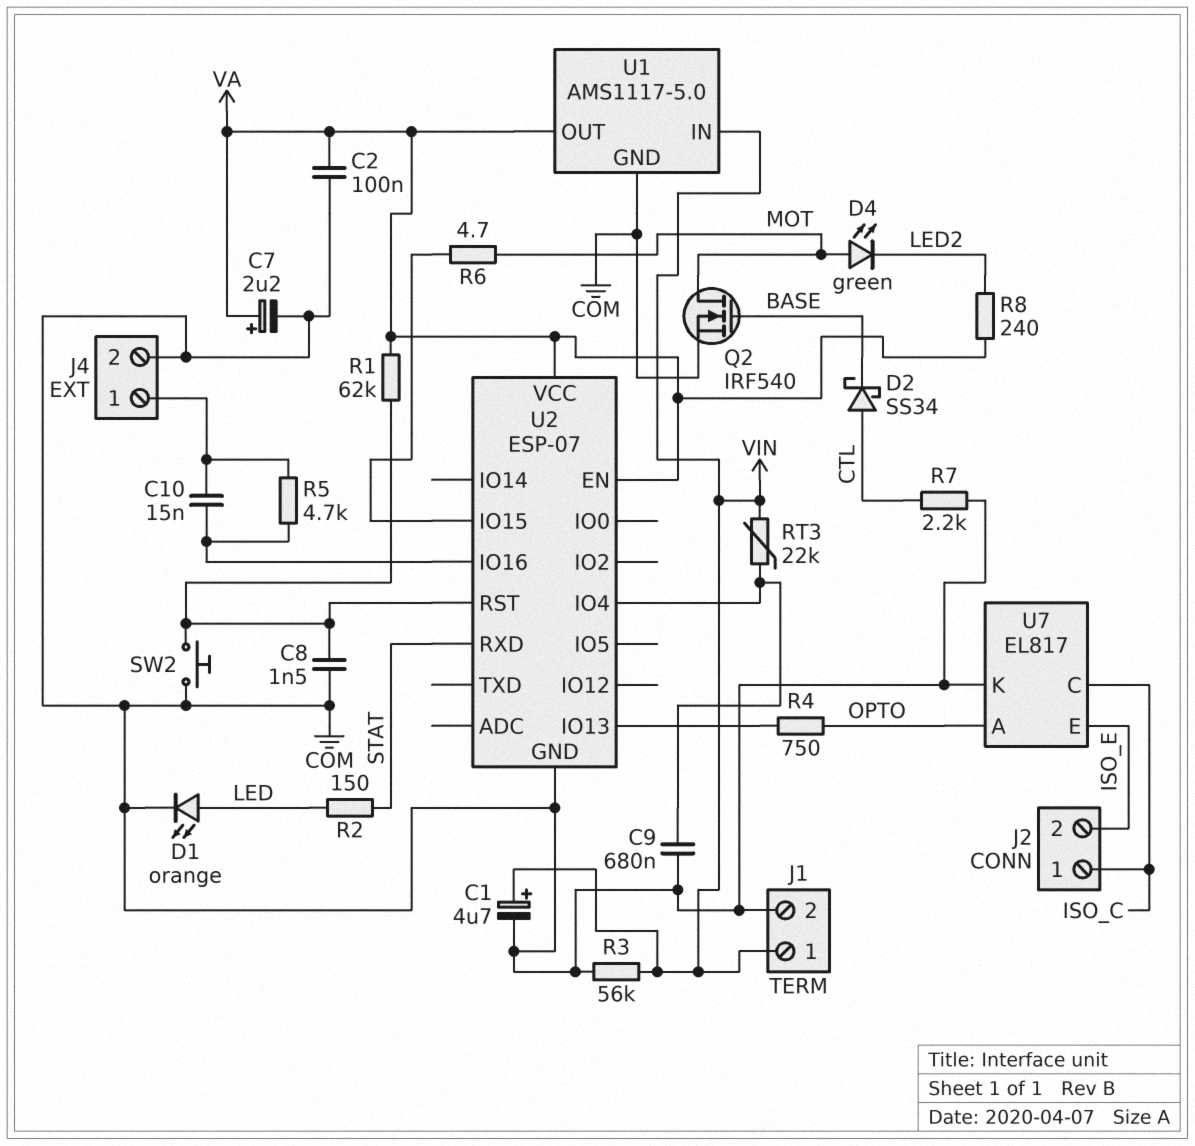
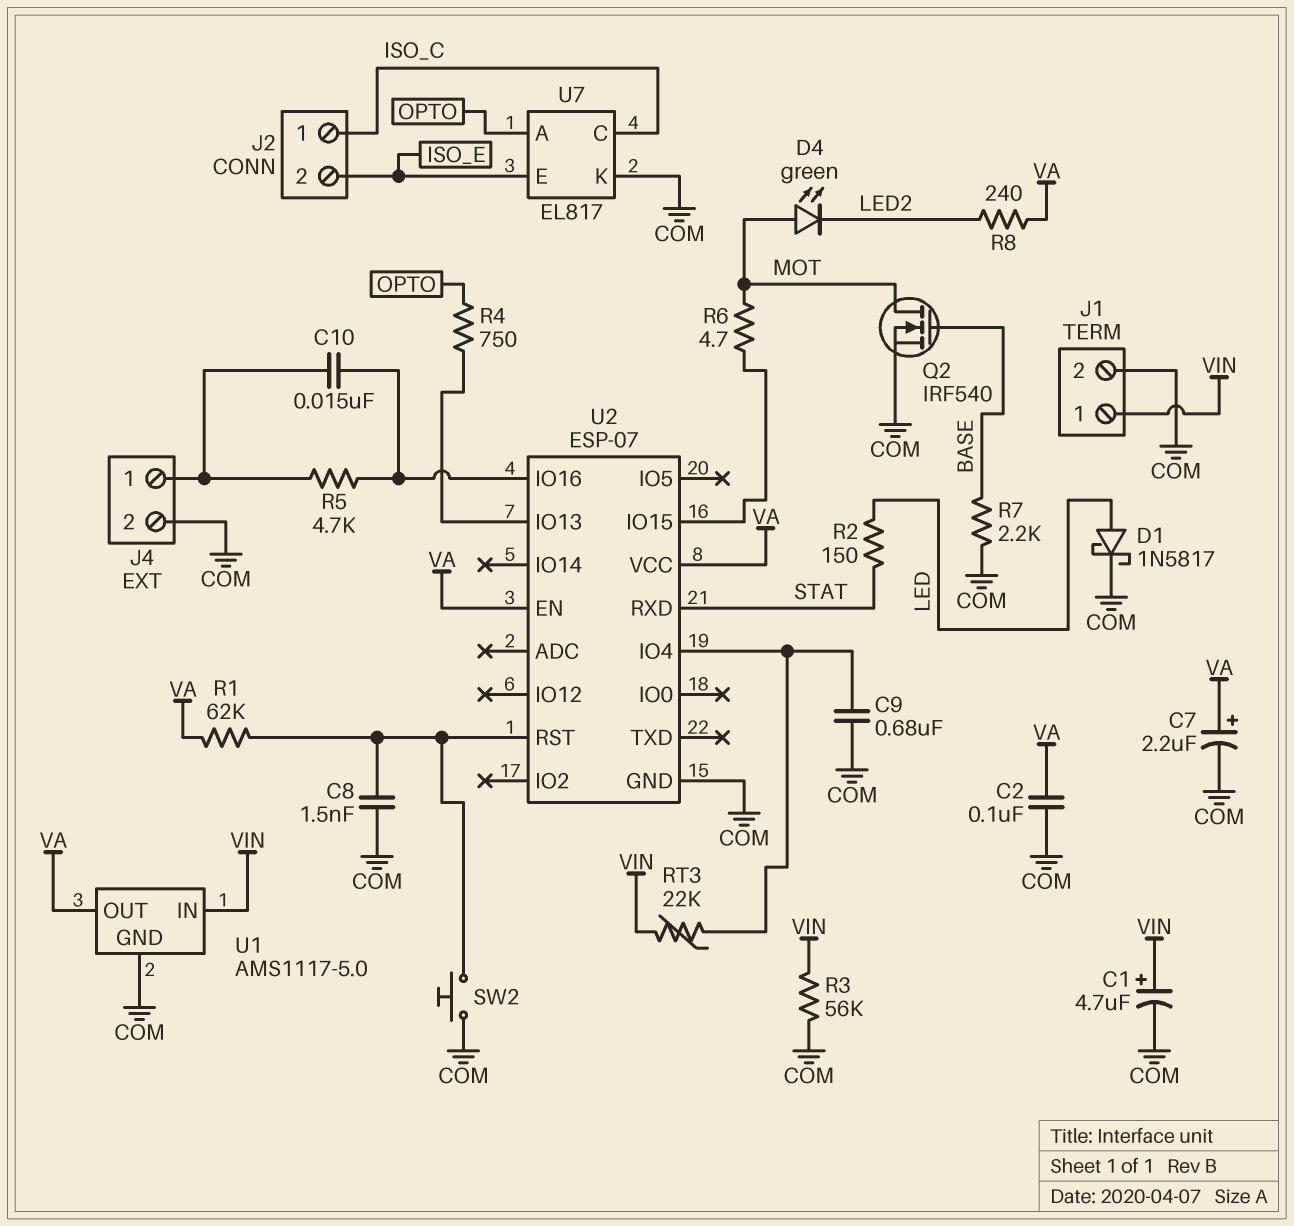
D1: LED orange (A LED, K COM) -> schottky 1N5817 (A LED, K COM)
D2: schottky SS34 (A CTL, K BASE) -> none
R7: 2.2k (COM, CTL) -> 2.2k (BASE, COM)

